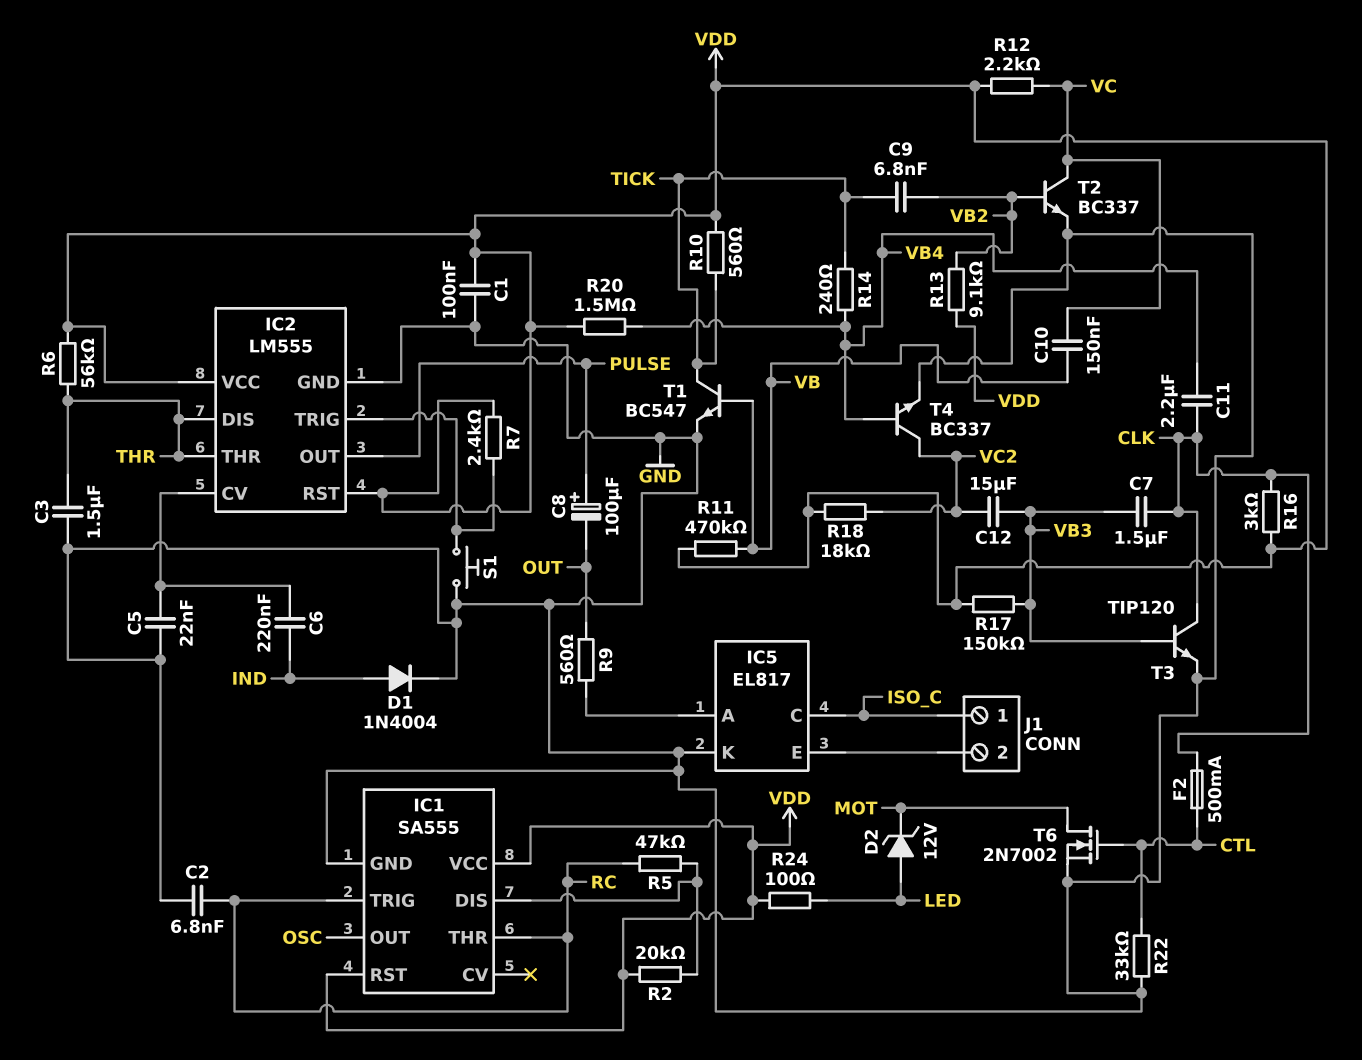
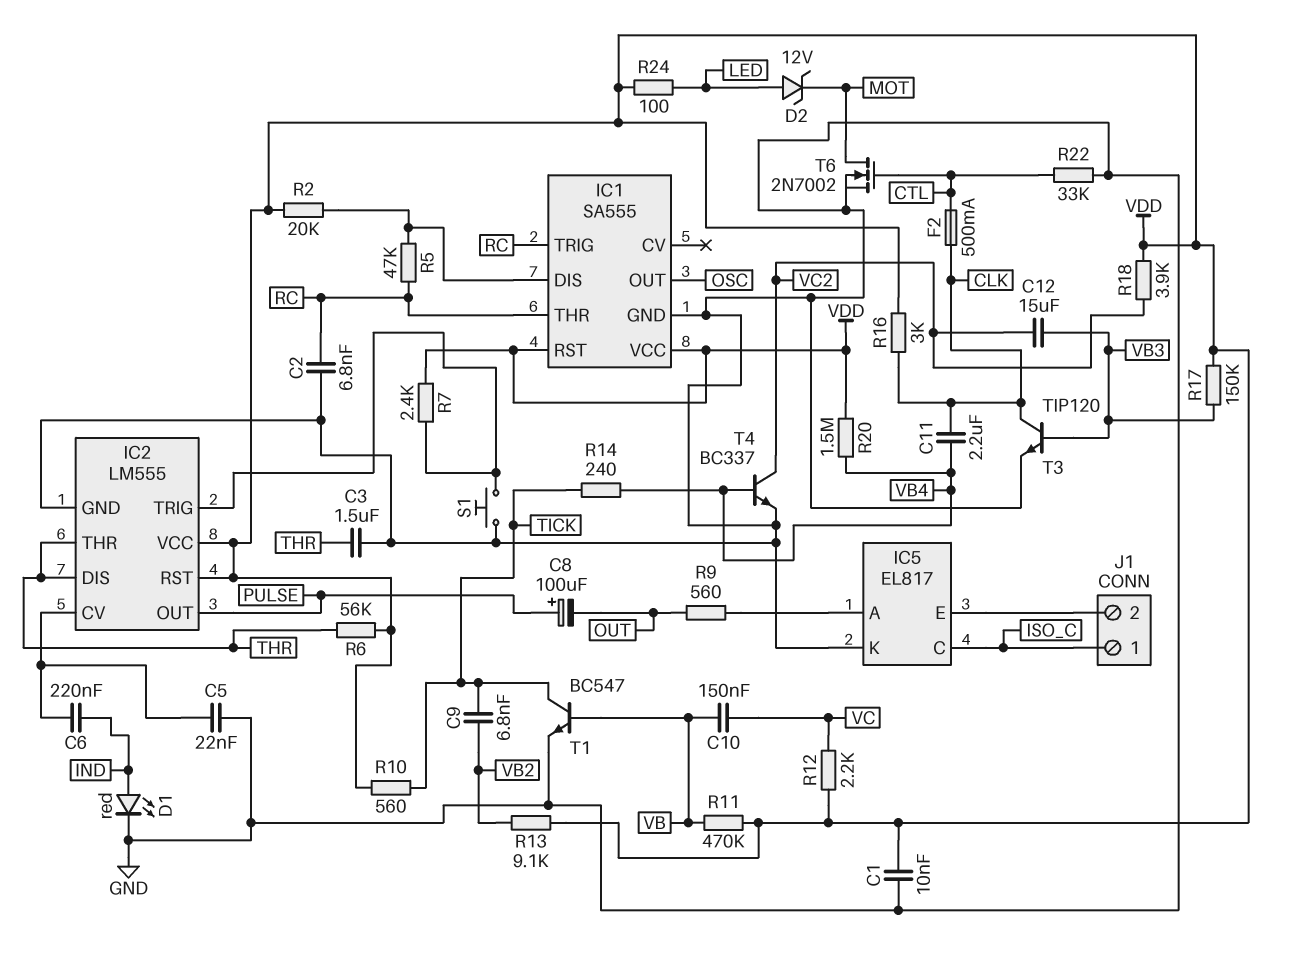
C1: 100nF (GND, VDD) -> 10nF (GND, VDD)
C7: 1.5uF (CLK, VB3) -> none
D1: diode 1N4004 (A IND, K GND) -> LED red (A IND, K GND)
R18: 18k (VC2, VDD) -> 3.9k (VC2, VDD)
T2: NPN BC337 (B VB2, C VC, E GND) -> none

